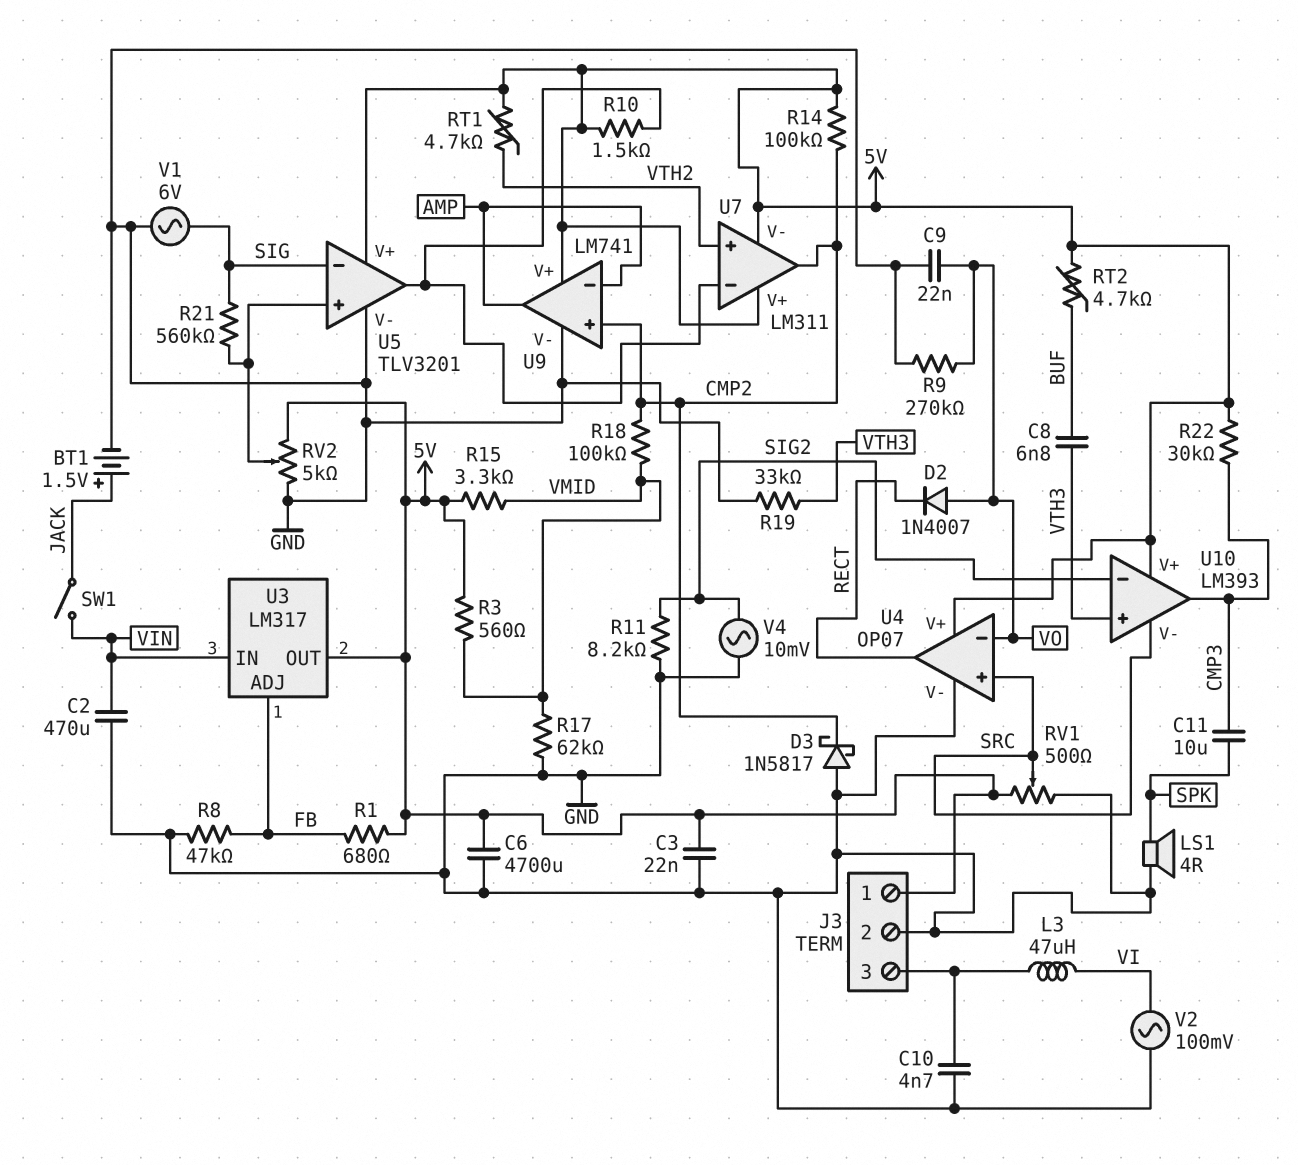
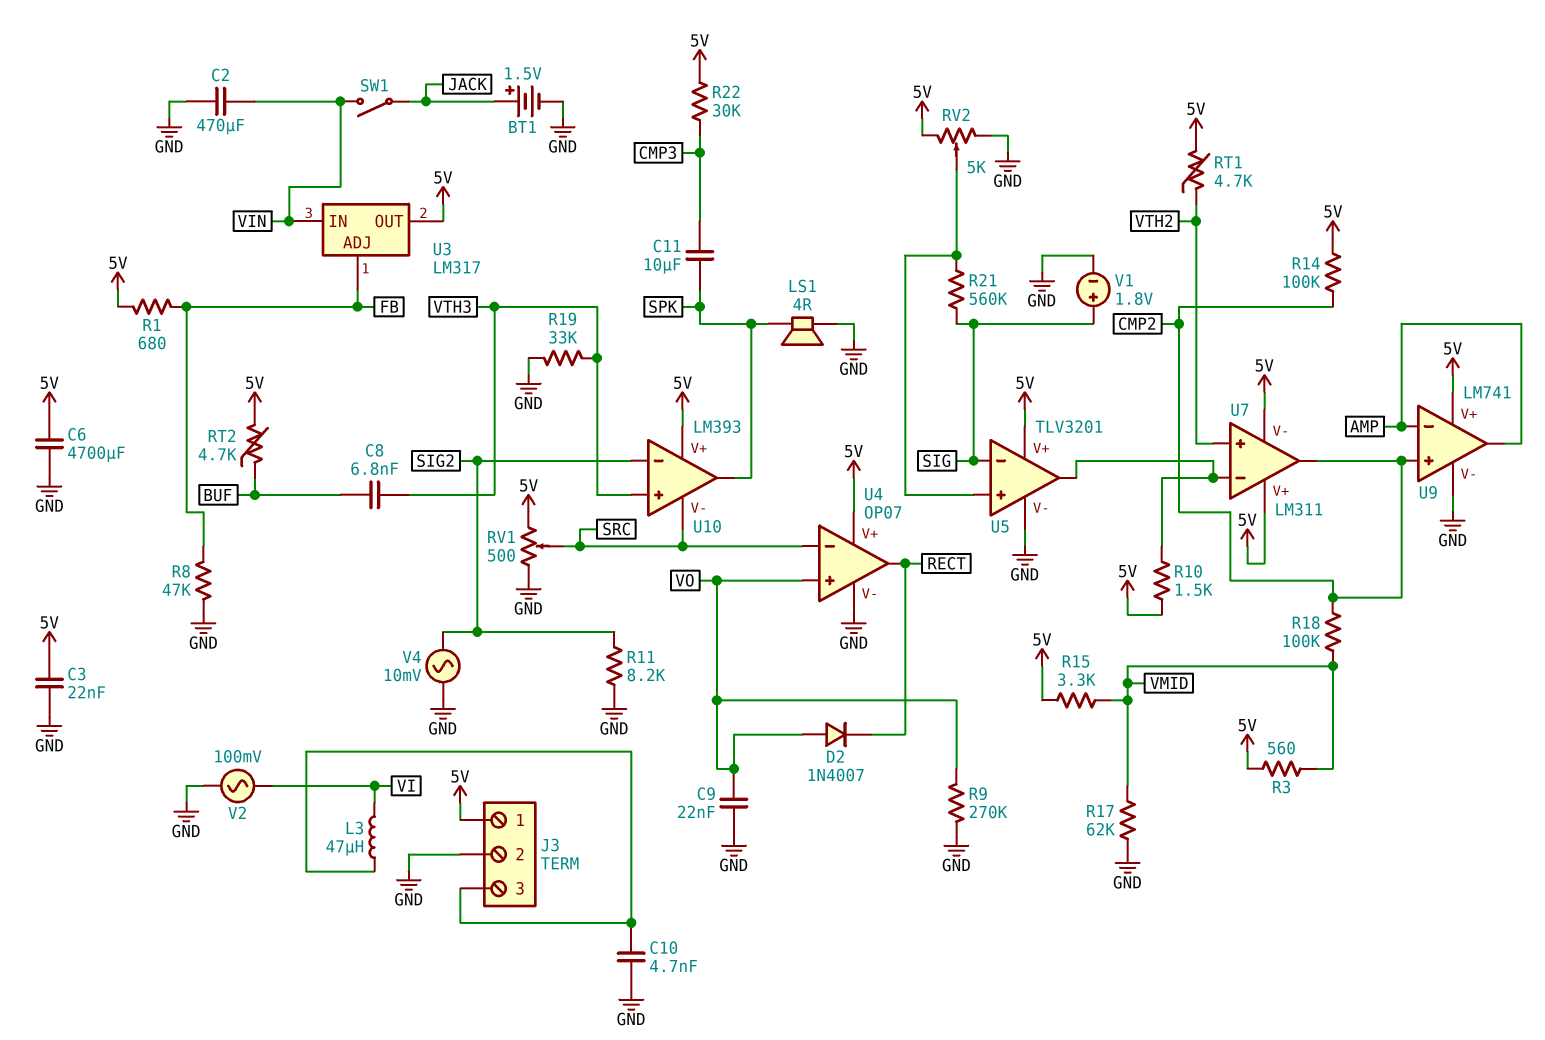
D3: schottky 1N5817 (A GND, K CMP2) -> none
U4 pin in+: SRC -> VO
U4 pin in-: VO -> SRC
U10 pin out: CMP3 -> SPK
V1: AC 6V (GND, SIG) -> 1.8V (plus SIG, minus GND)

